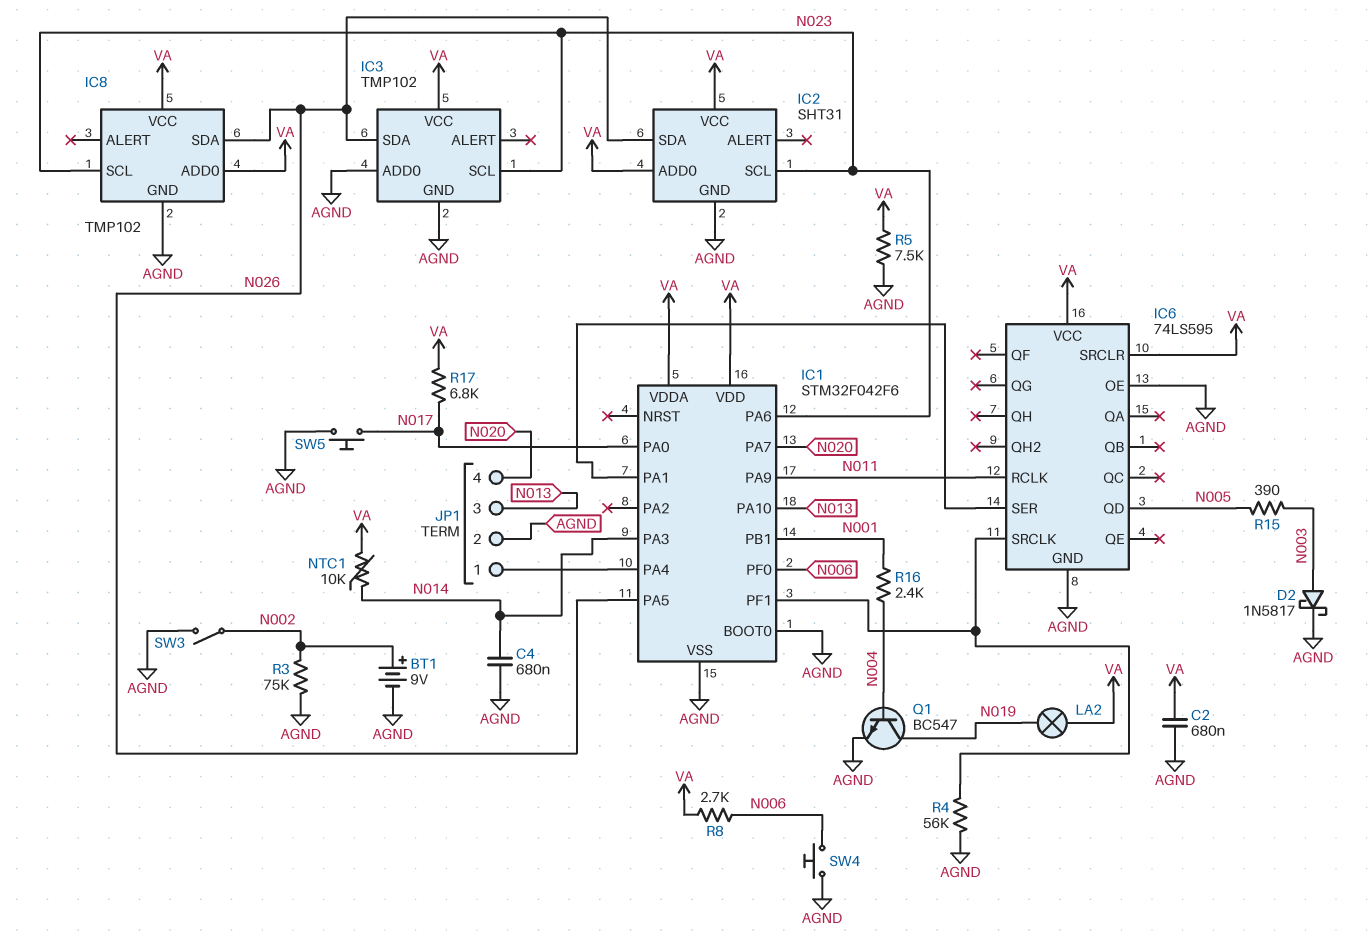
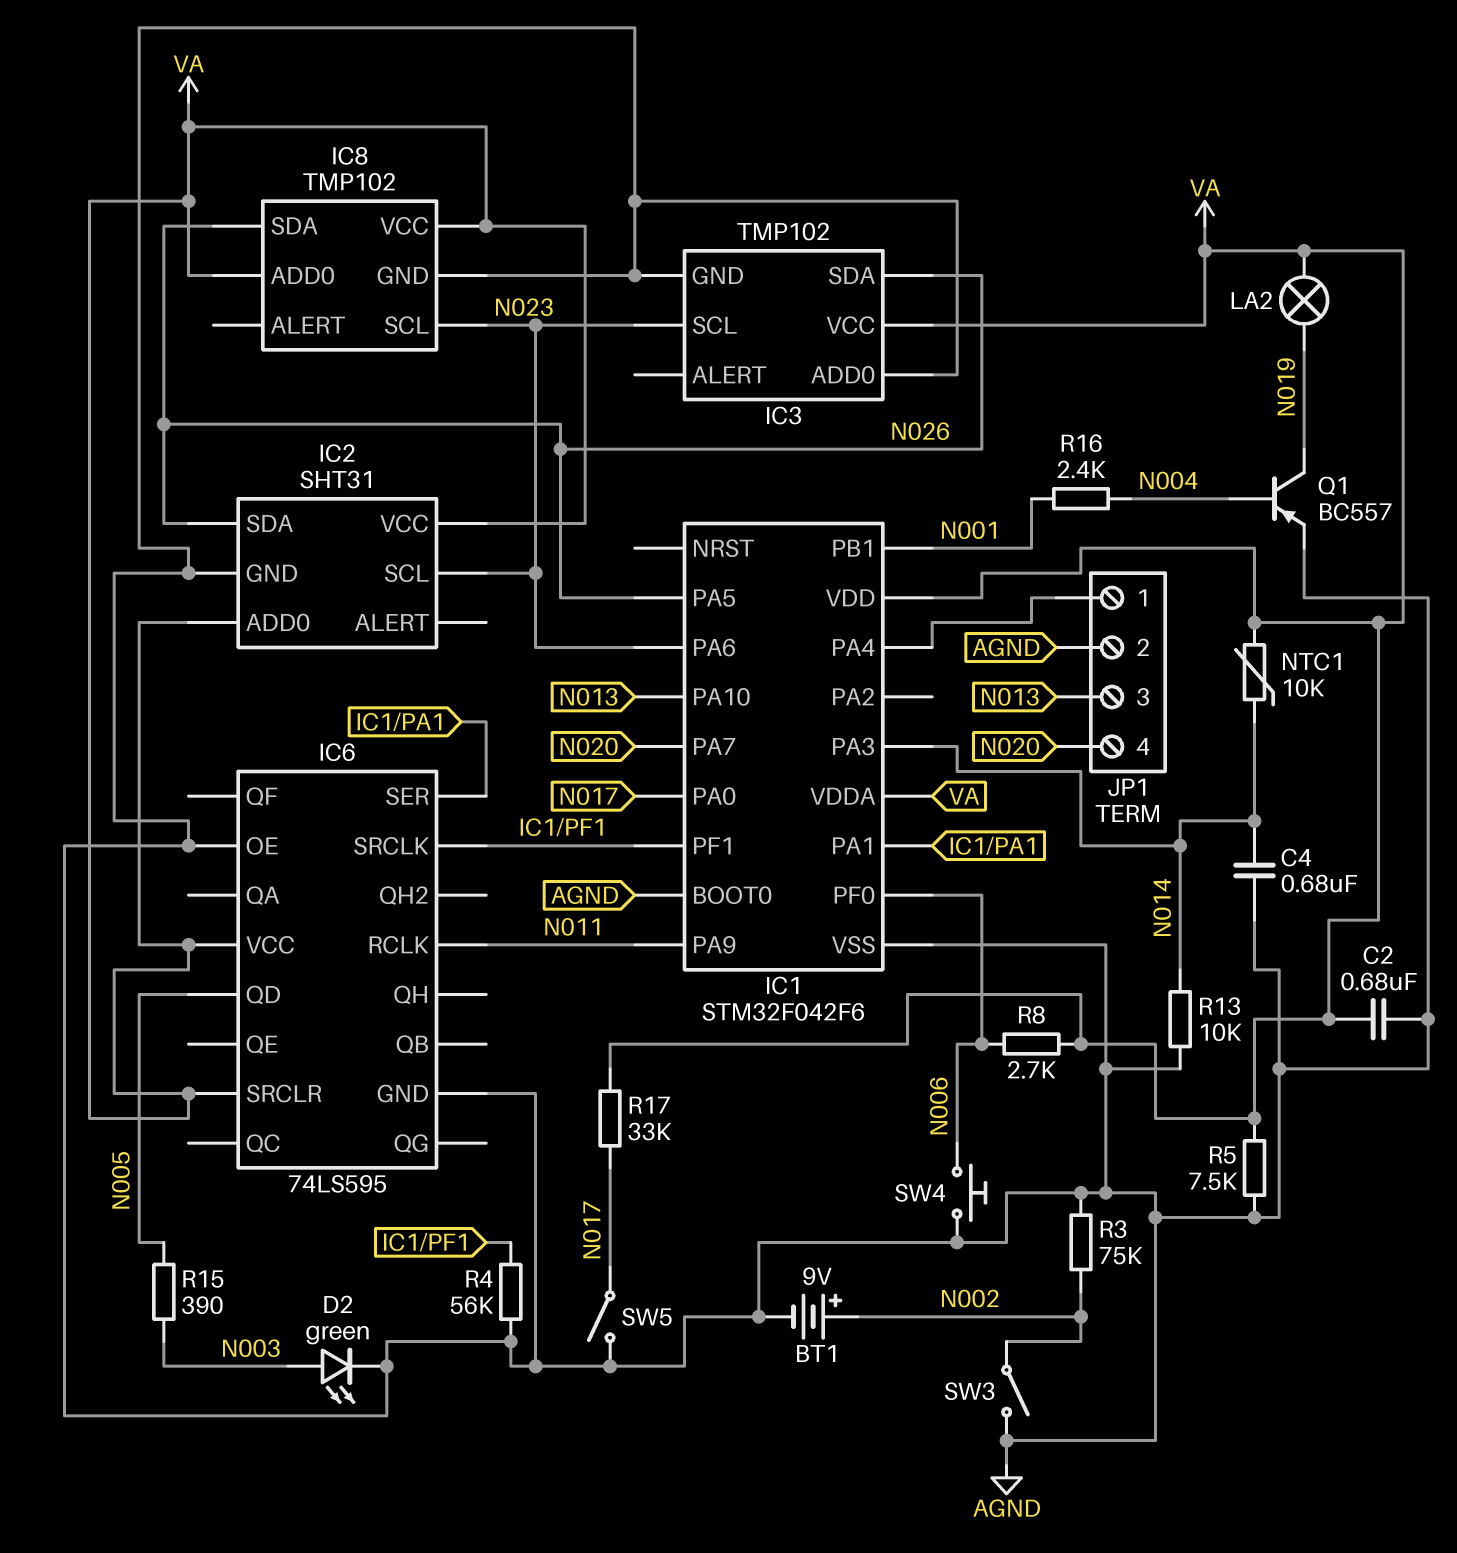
D2: schottky 1N5817 (A N003, K AGND) -> LED green (A N003, K AGND)
Q1: NPN BC547 (B N004, C N019, E AGND) -> PNP BC557 (B N004, C N019, E AGND)
R13: none -> 10k (AGND, N014)
R17: 6.8k (N017, VA) -> 33k (N017, VA)
SW5: button (AGND, N017) -> switch (AGND, N017)

